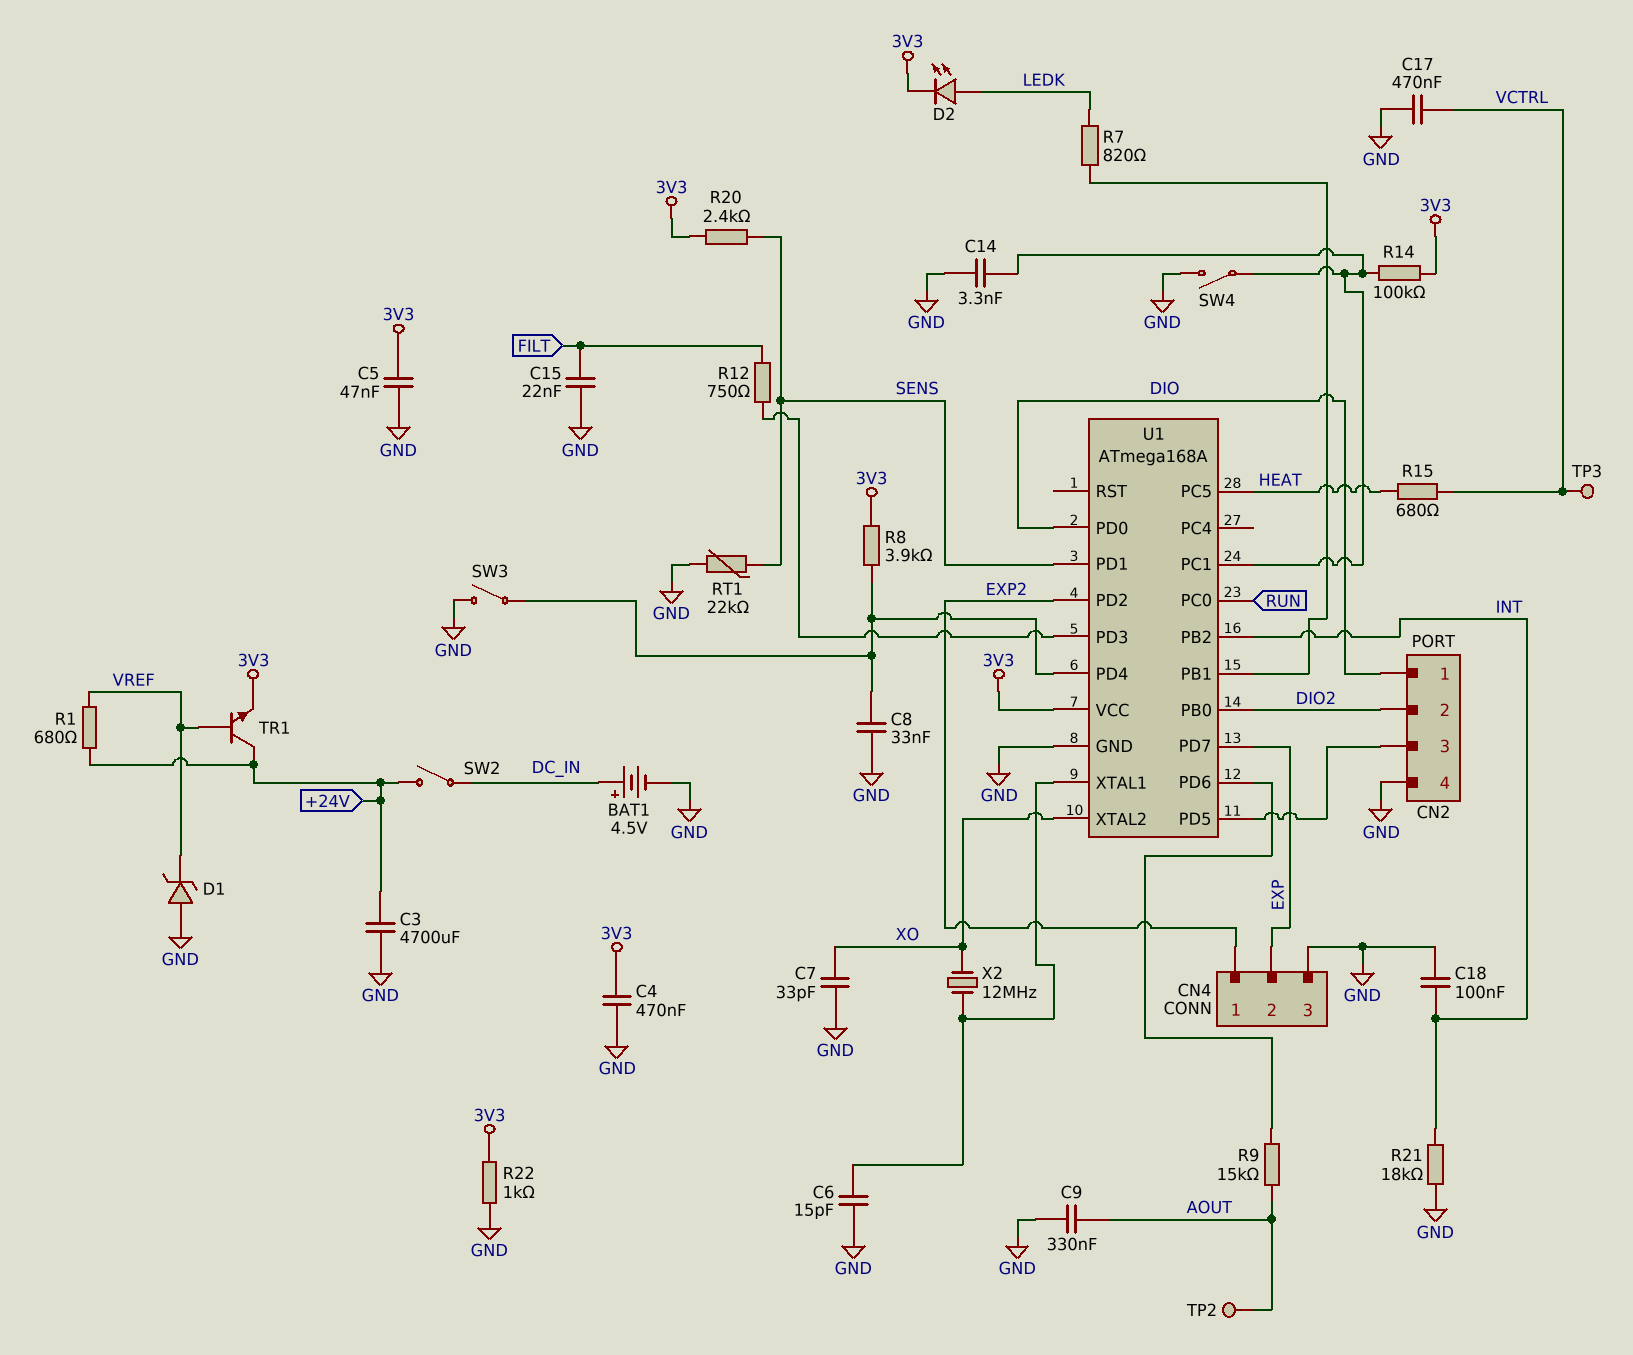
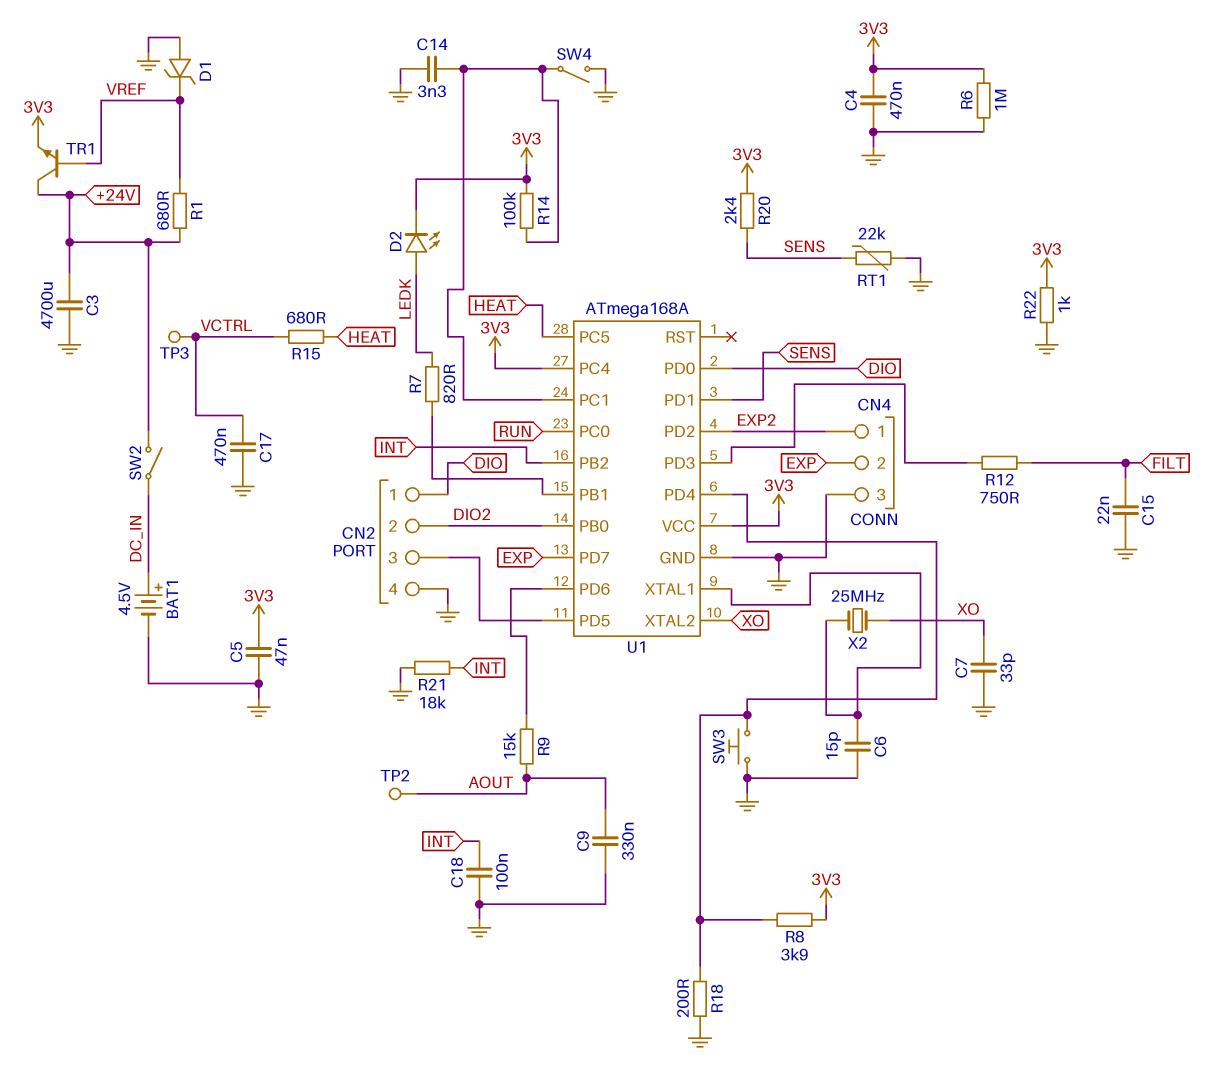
C8: 33nF (GND, U1/PD4) -> none
R6: none -> 1M (3V3, GND)
R18: none -> 200 (GND, U1/PD4)
SW3: switch (GND, U1/PD4) -> button (GND, U1/PD4)
U1 pin PC4: none -> 3V3
X2: 12MHz (U1/XTAL1, XO) -> 25MHz (U1/XTAL1, XO)

